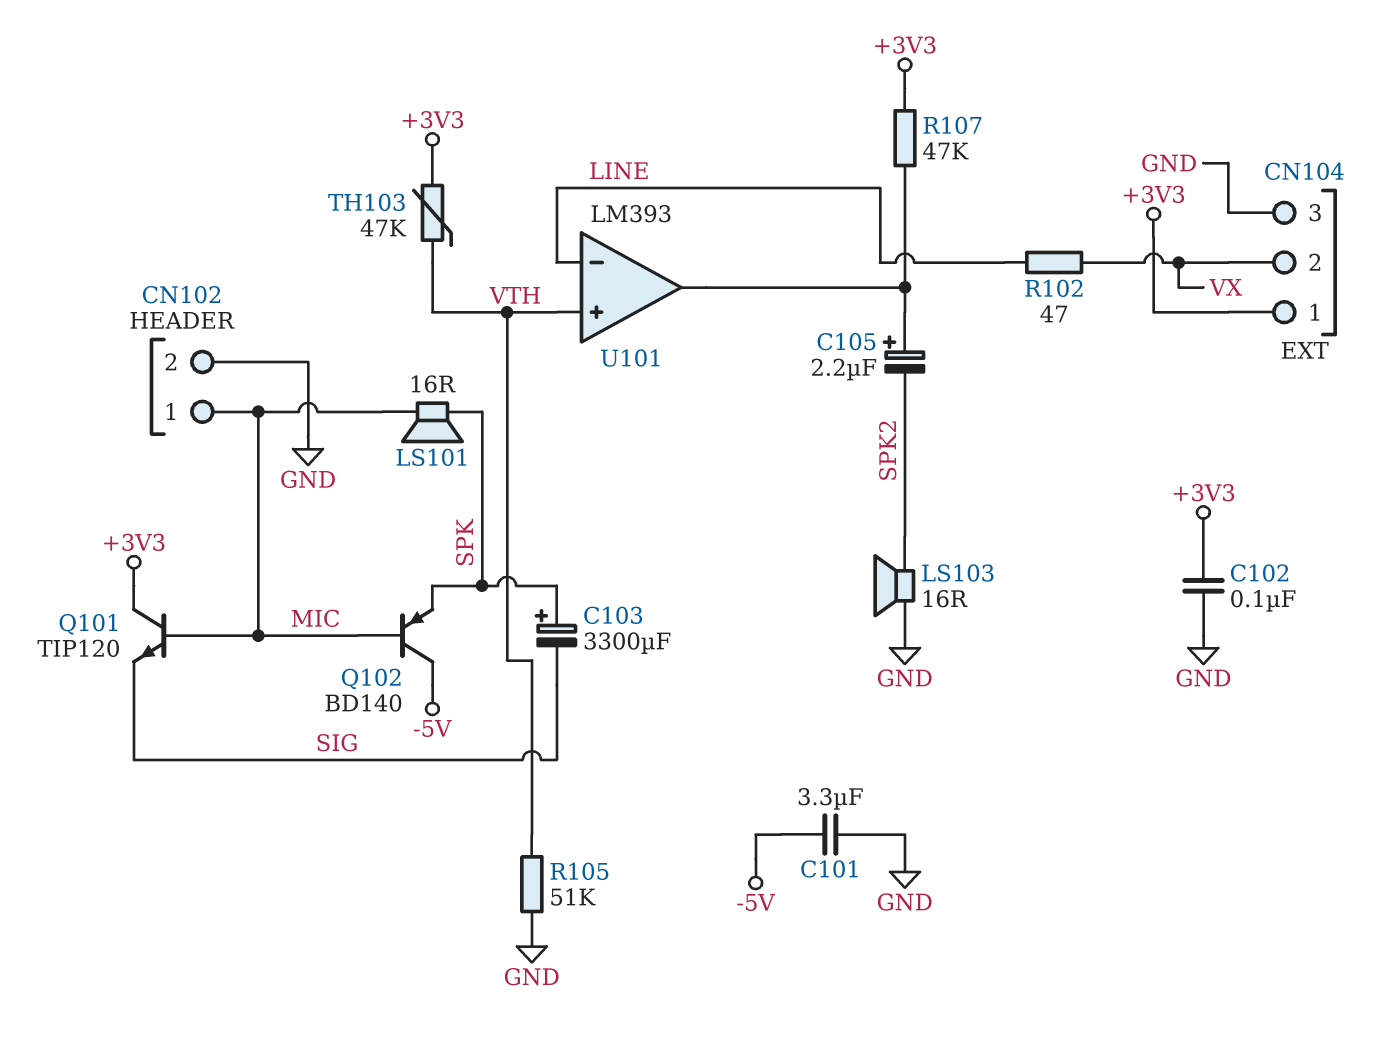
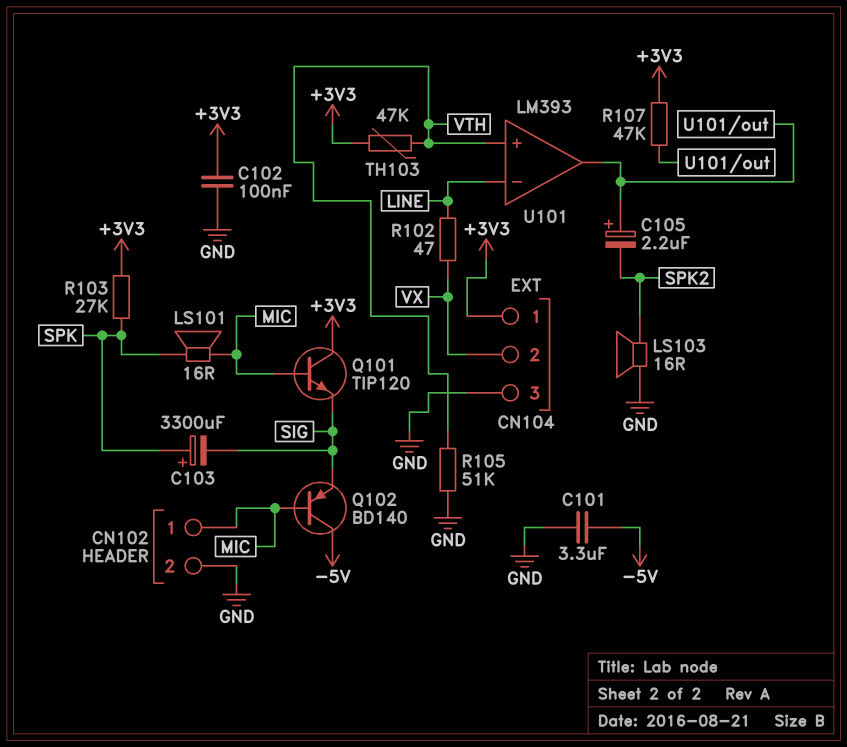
Q102: PNP BD140 (B MIC, C -5V, E SPK) -> PNP BD140 (B MIC, C -5V, E SIG)
R103: none -> 27k (+3V3, SPK)

